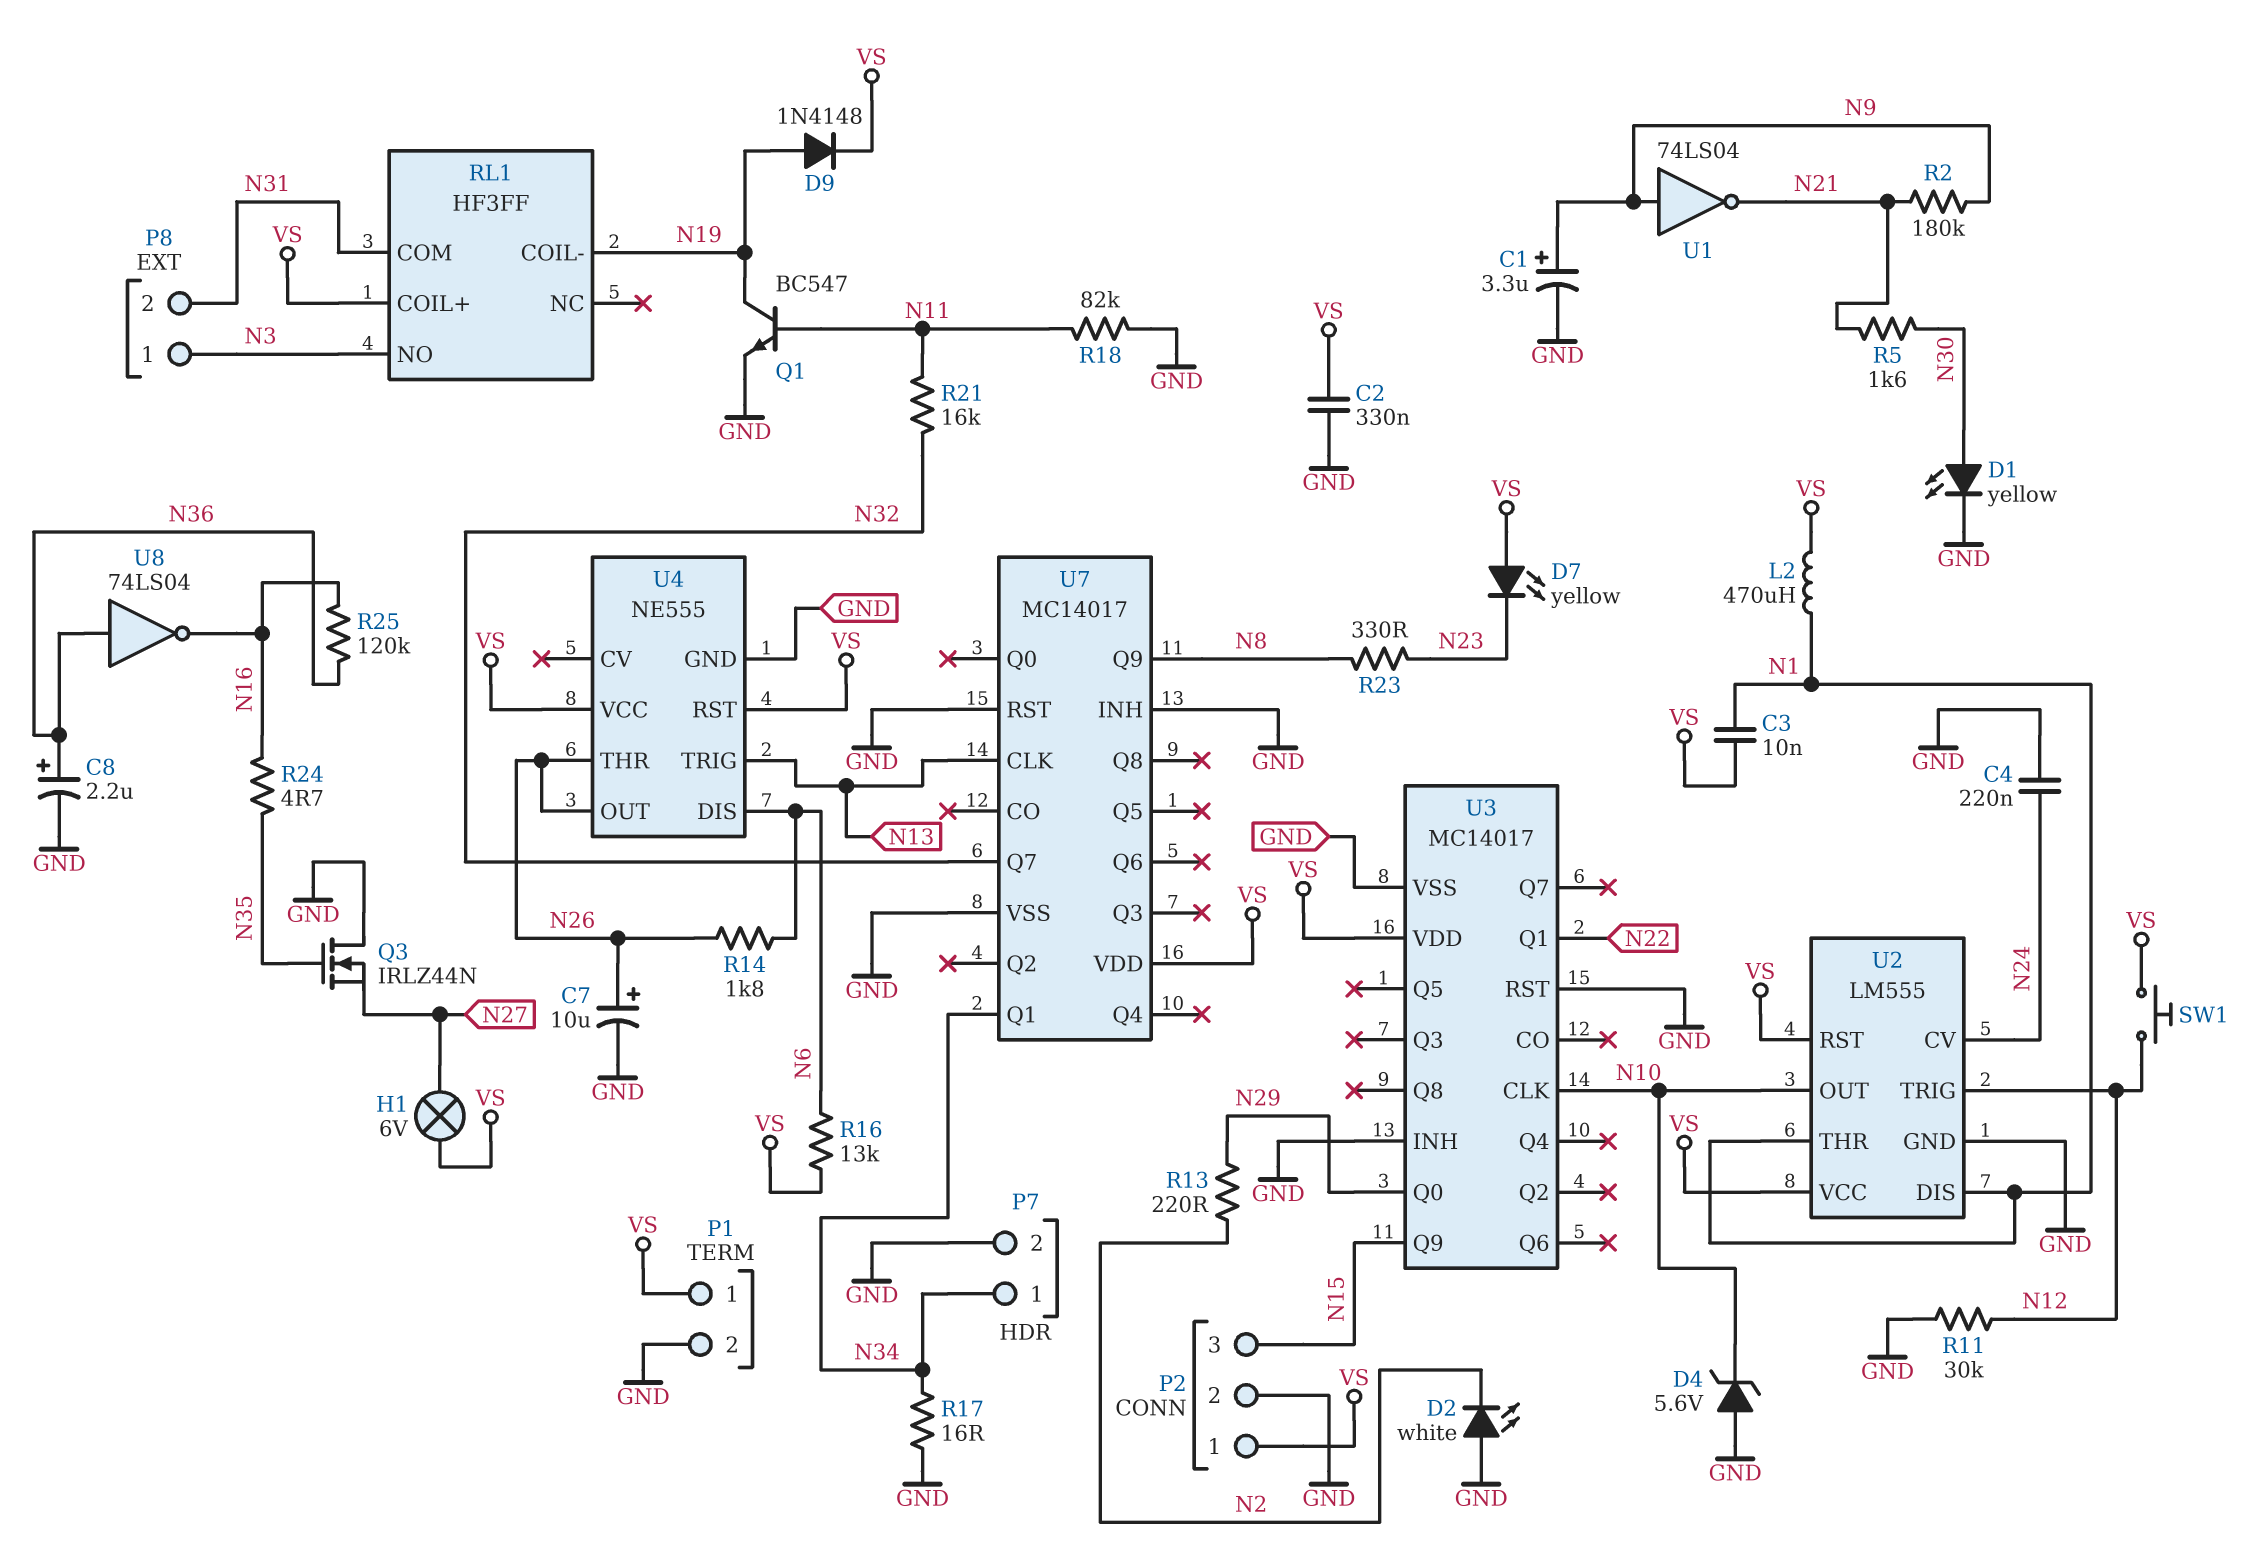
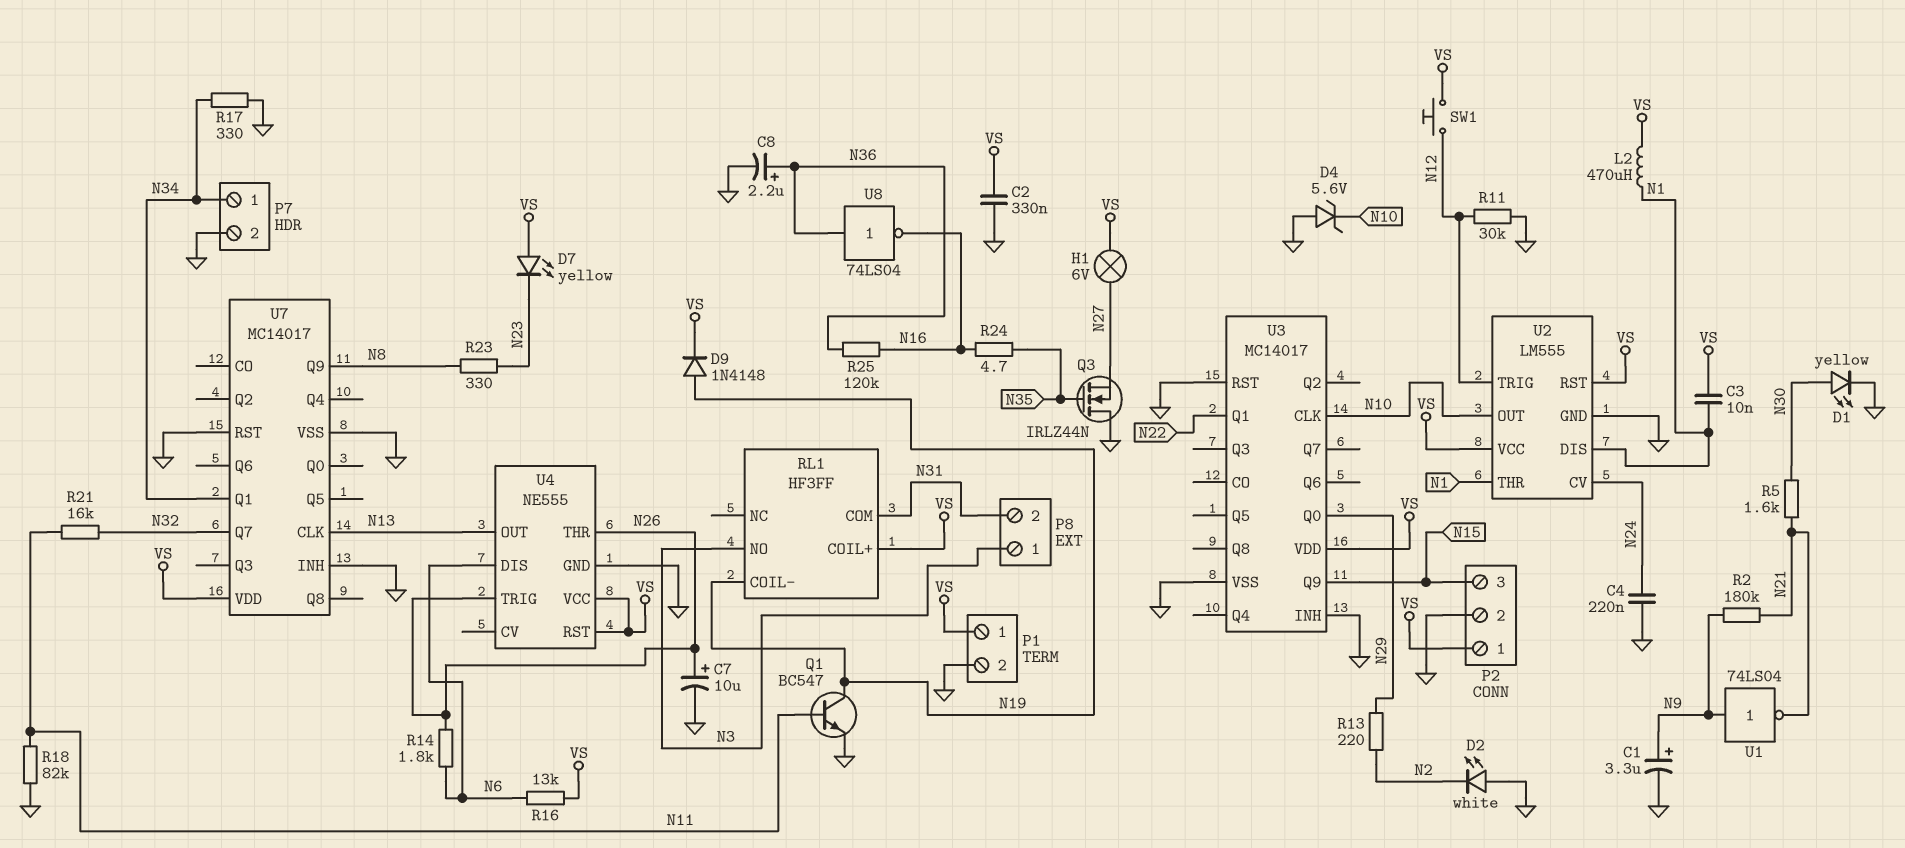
R17: 16 (GND, N34) -> 330 (GND, N34)
U4 pin OUT: N26 -> N13
U4 pin TRIG: N13 -> N26

